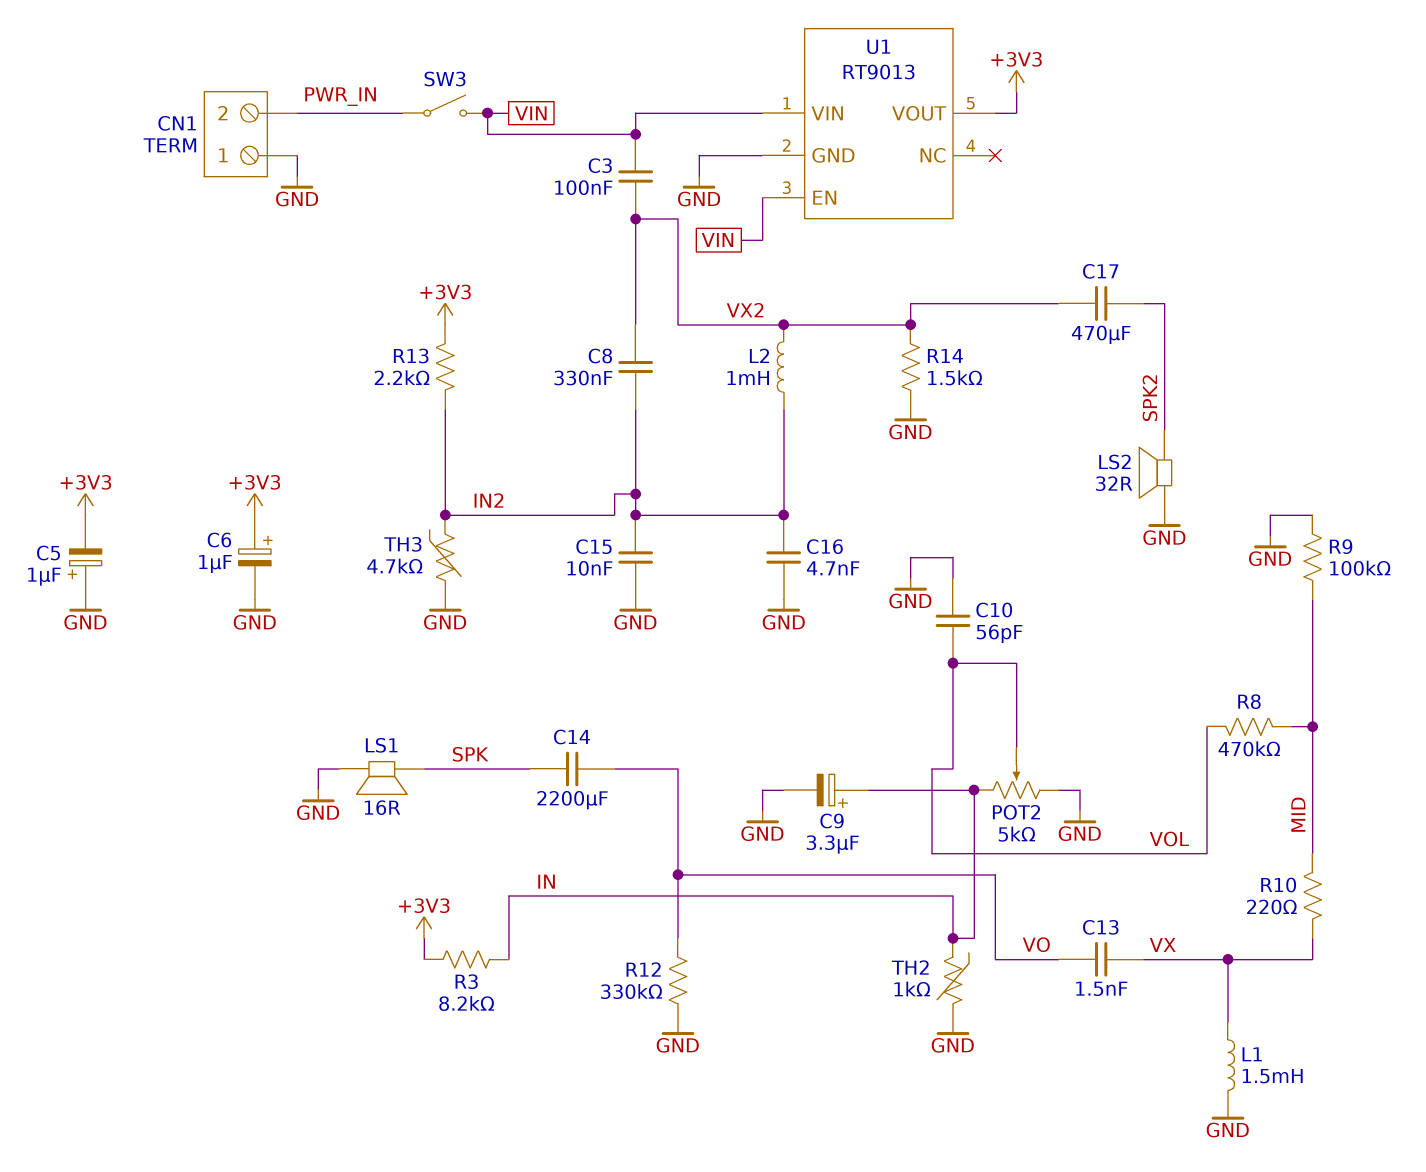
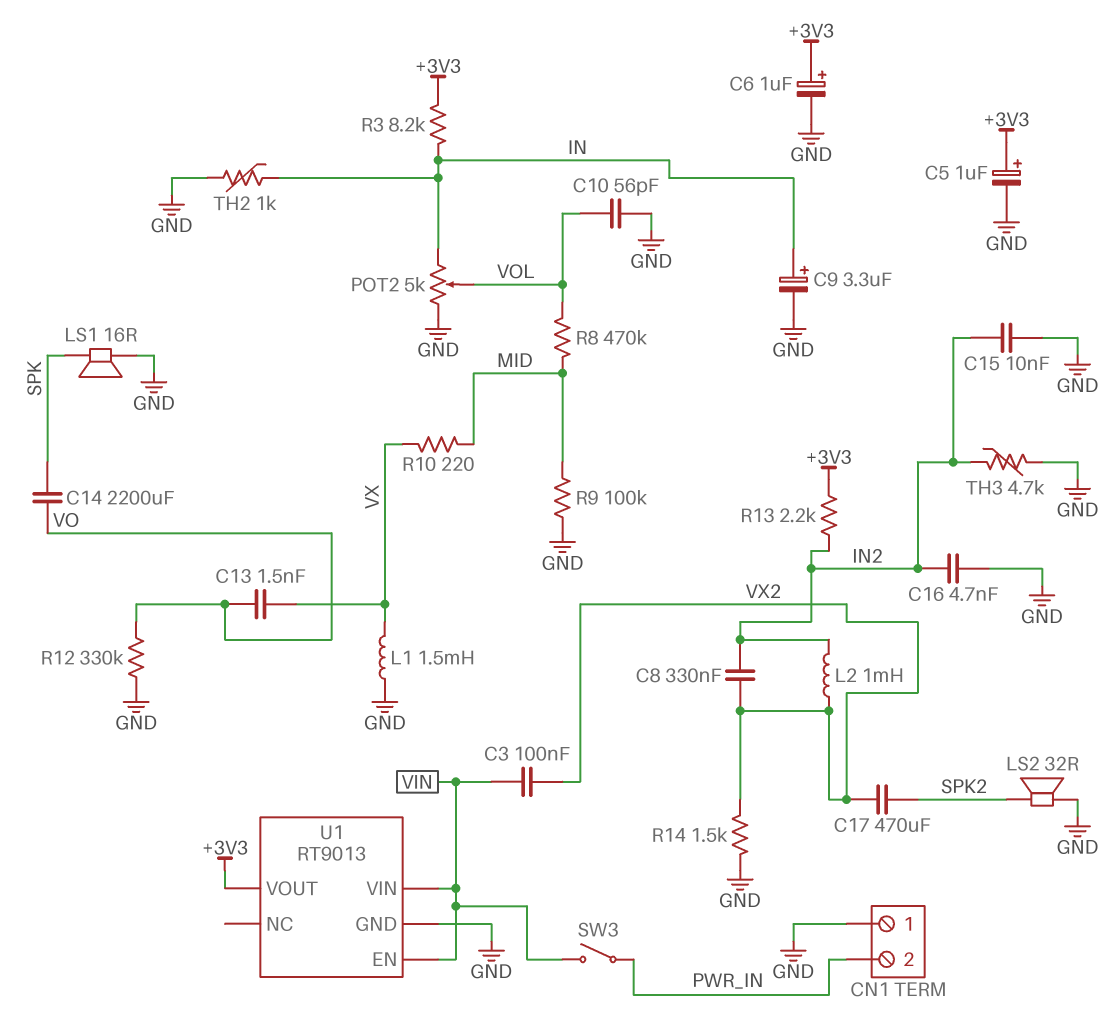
C5: 1uF (plus GND, minus +3V3) -> 1uF (plus +3V3, minus GND)

